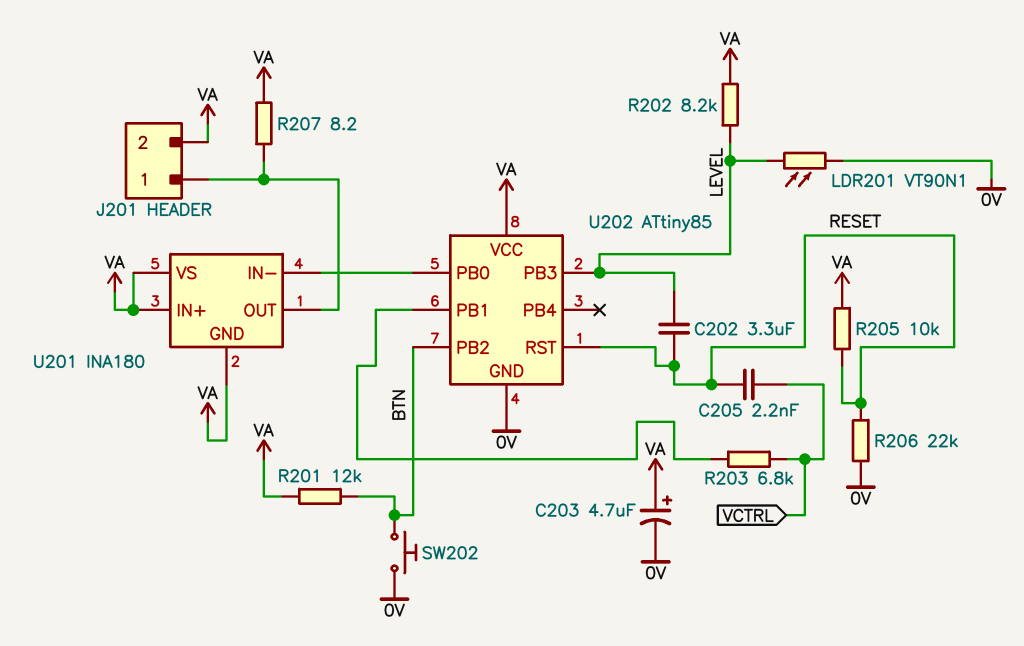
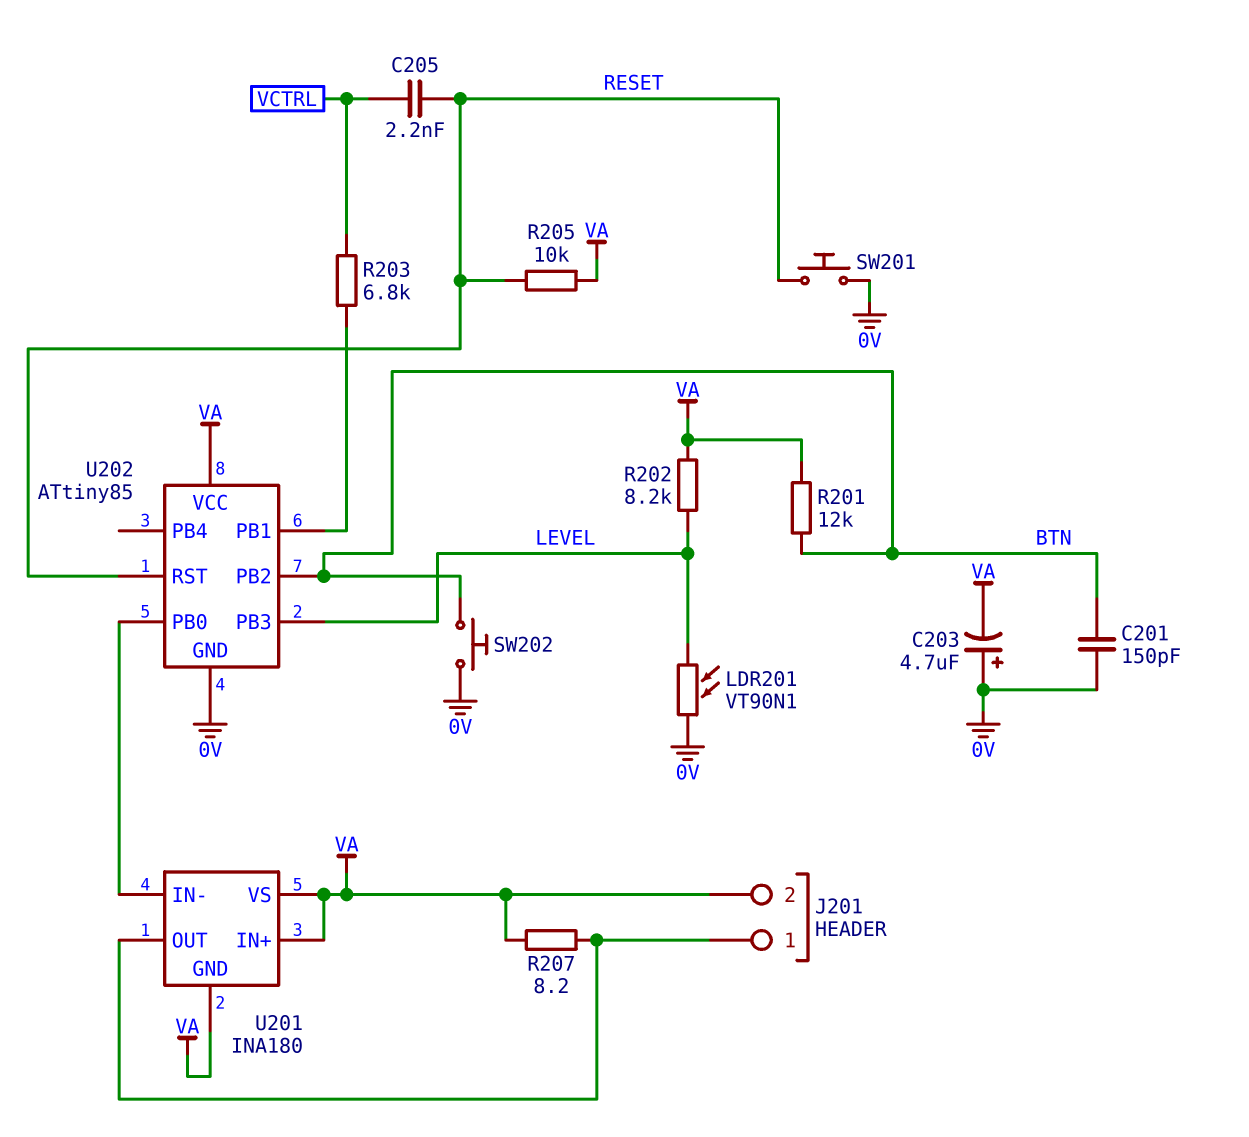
C201: none -> 150pF (0V, BTN)
C202: 3.3uF (LEVEL, RESET) -> none
C203: 4.7uF (plus VA, minus 0V) -> 4.7uF (plus 0V, minus VA)
R206: 22k (0V, RESET) -> none
SW201: none -> button (0V, RESET)

